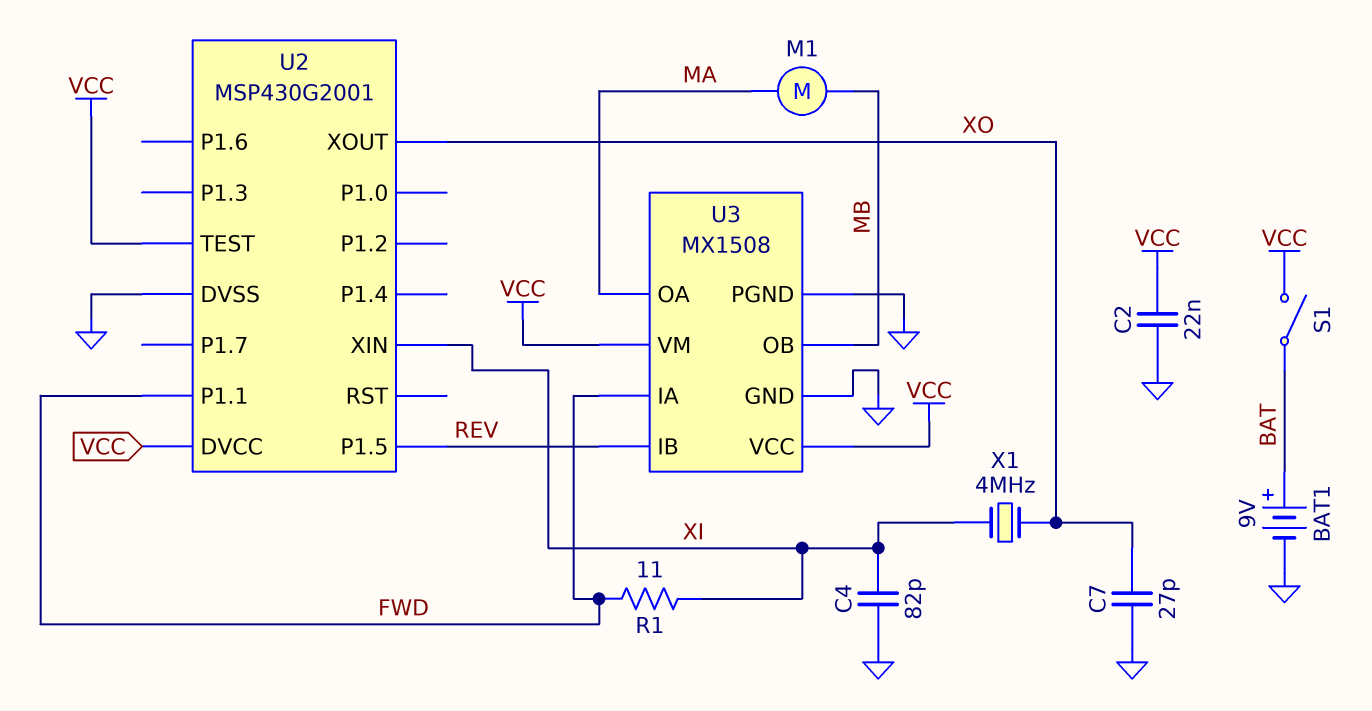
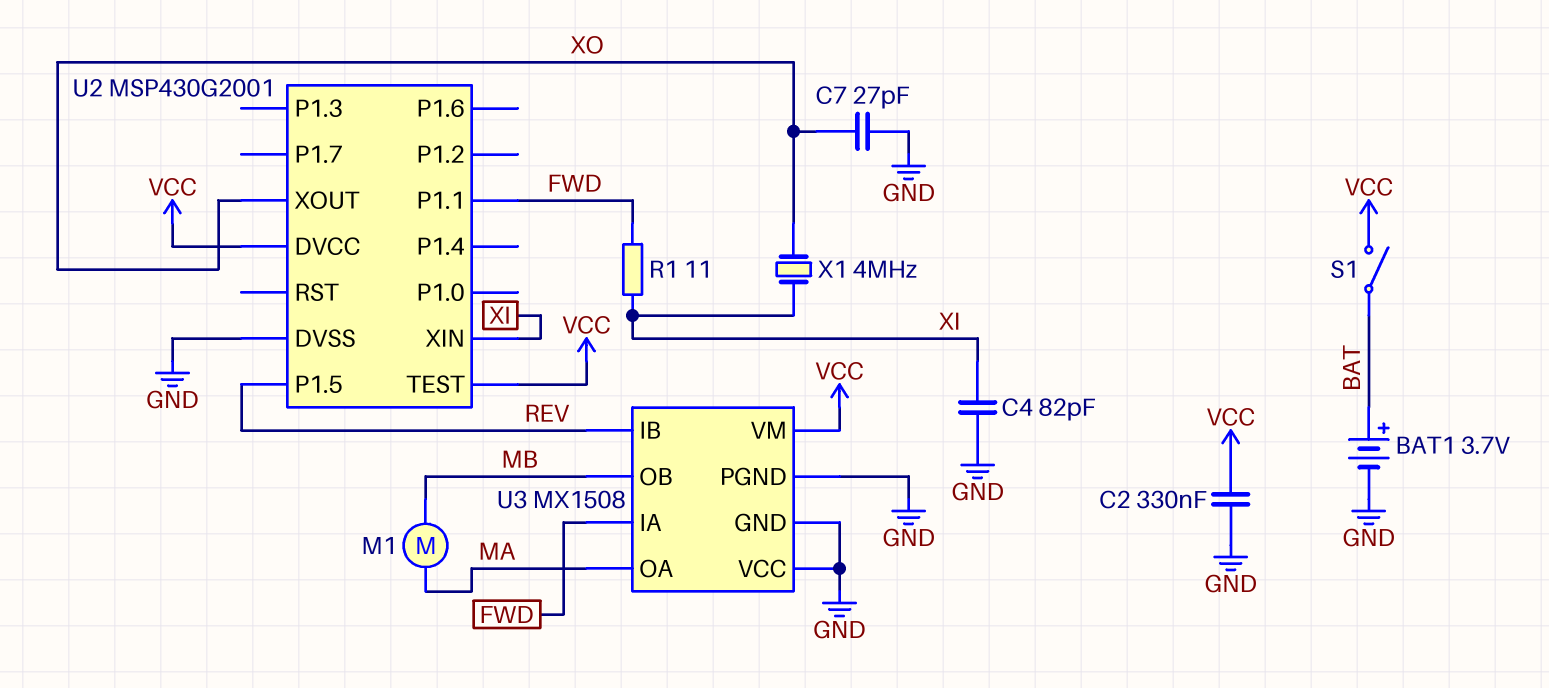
BAT1: 9V (plus BAT, minus GND) -> 3.7V (plus BAT, minus GND)
C2: 22nF (GND, VCC) -> 330nF (GND, VCC)
U3 pin VCC: VCC -> GND

